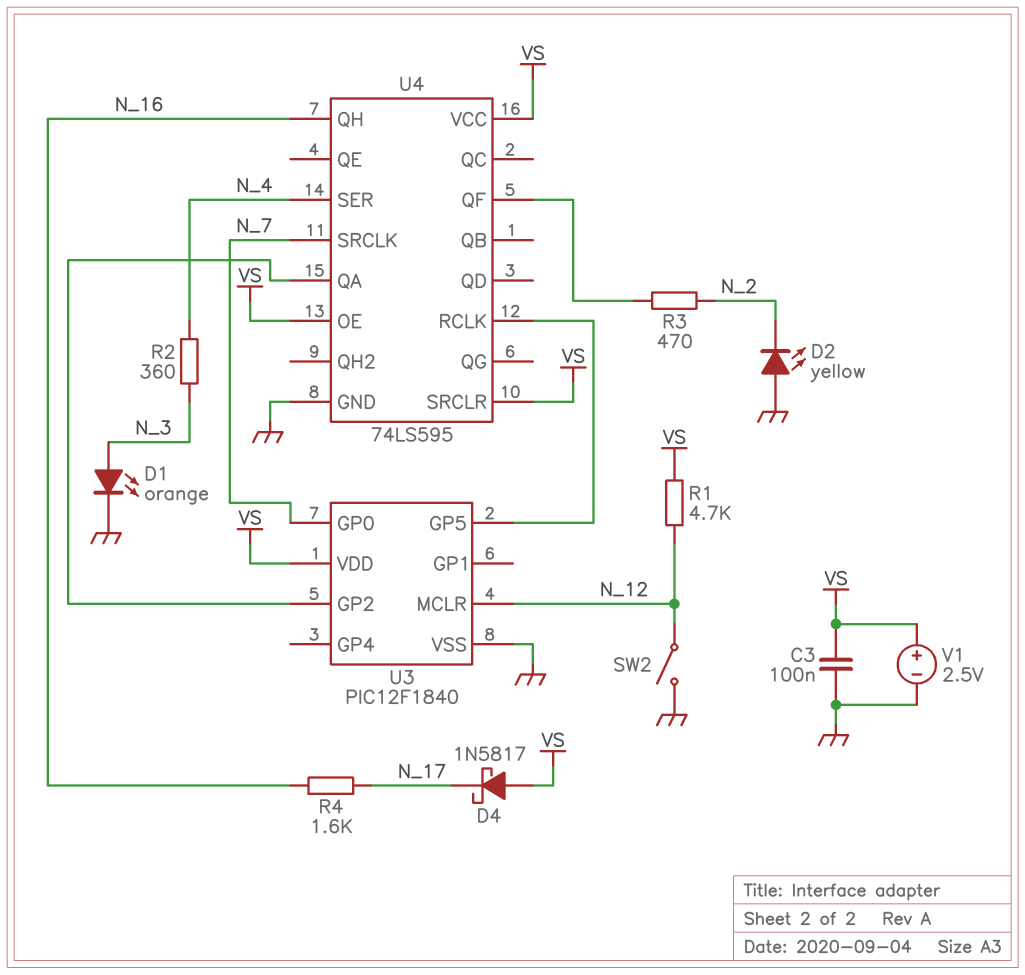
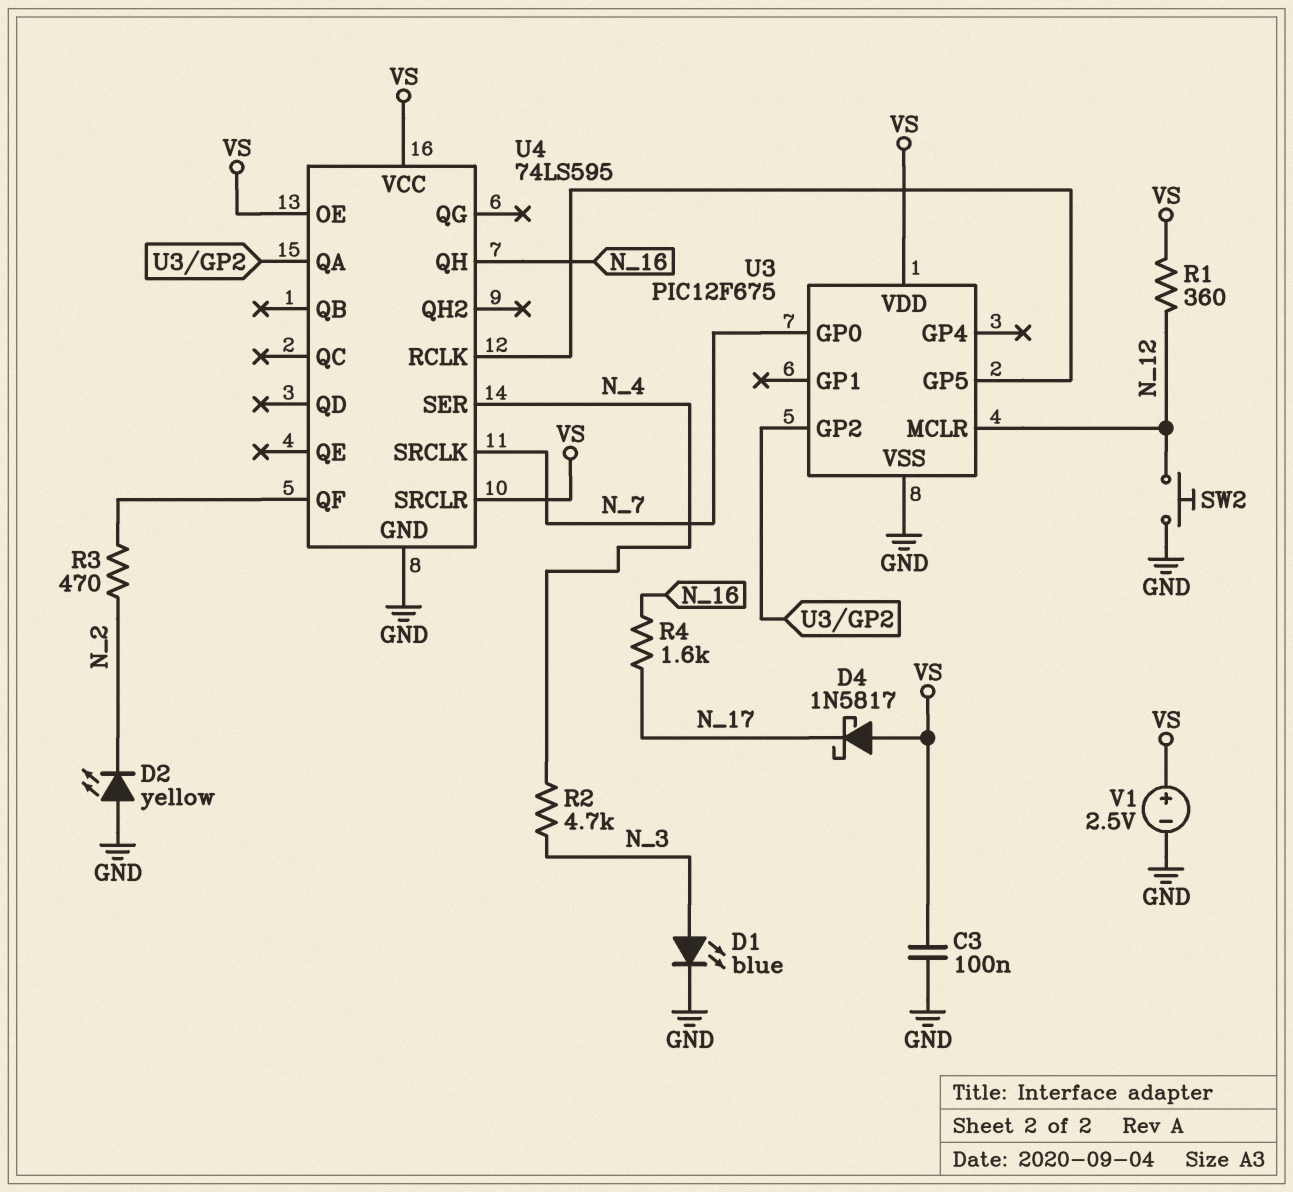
D1: LED orange (A N_3, K GND) -> LED blue (A N_3, K GND)
R1: 4.7k (N_12, VS) -> 360 (N_12, VS)
R2: 360 (N_3, N_4) -> 4.7k (N_3, N_4)
SW2: switch (GND, N_12) -> button (GND, N_12)
U3: PIC12F1840 -> PIC12F675

